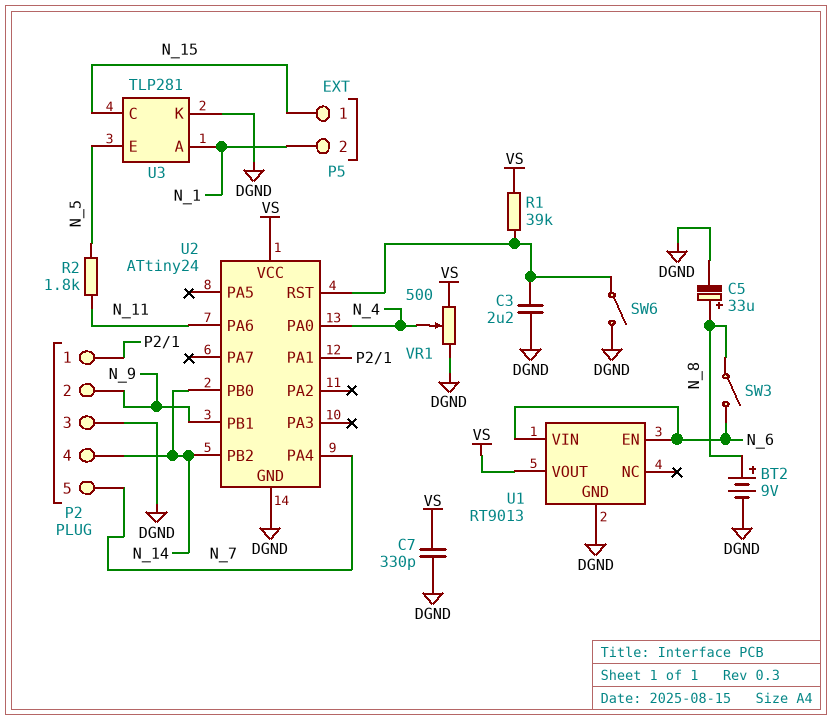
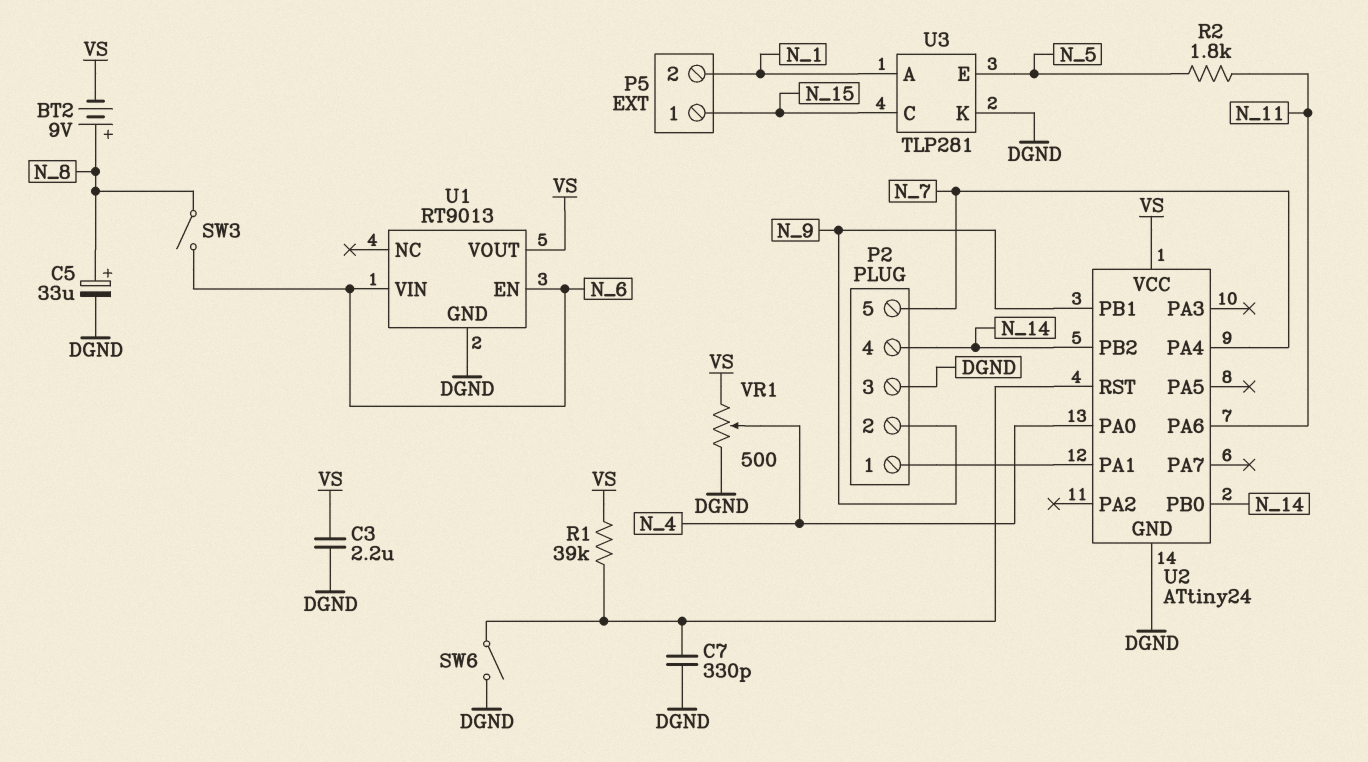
BT2: 9V (plus N_8, minus DGND) -> 9V (plus N_8, minus VS)
C3: 2.2uF (DGND, U2/RST) -> 2.2uF (DGND, VS)
C7: 330pF (DGND, VS) -> 330pF (DGND, U2/RST)

